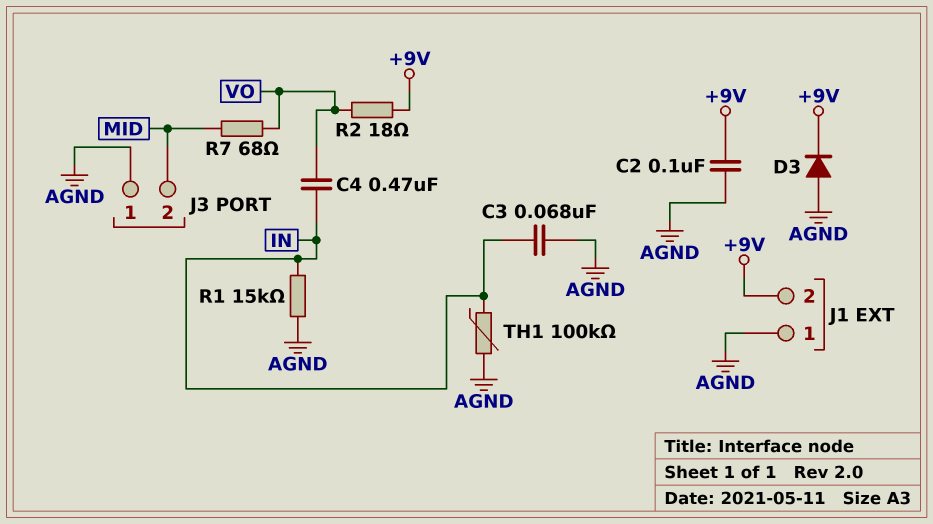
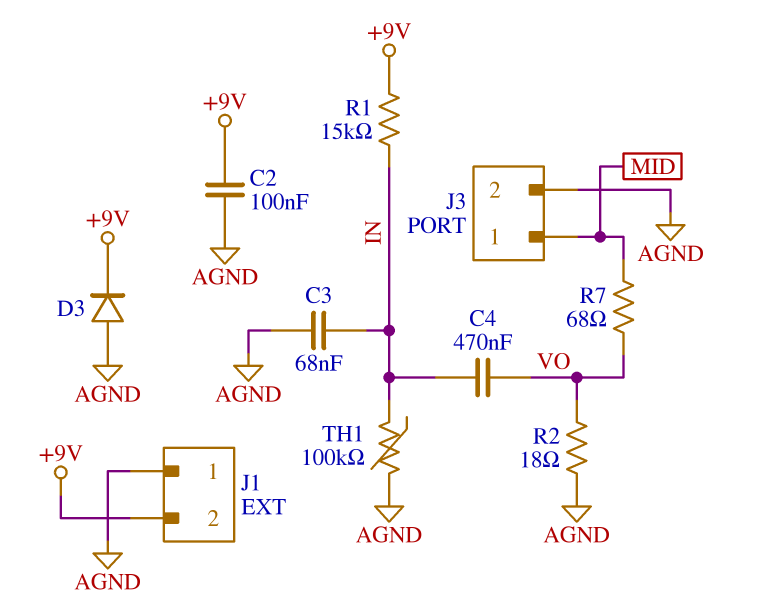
J3 pin 1: AGND -> MID
J3 pin 2: MID -> AGND
R1: 15k (AGND, IN) -> 15k (+9V, IN)
R2: 18 (+9V, VO) -> 18 (AGND, VO)

